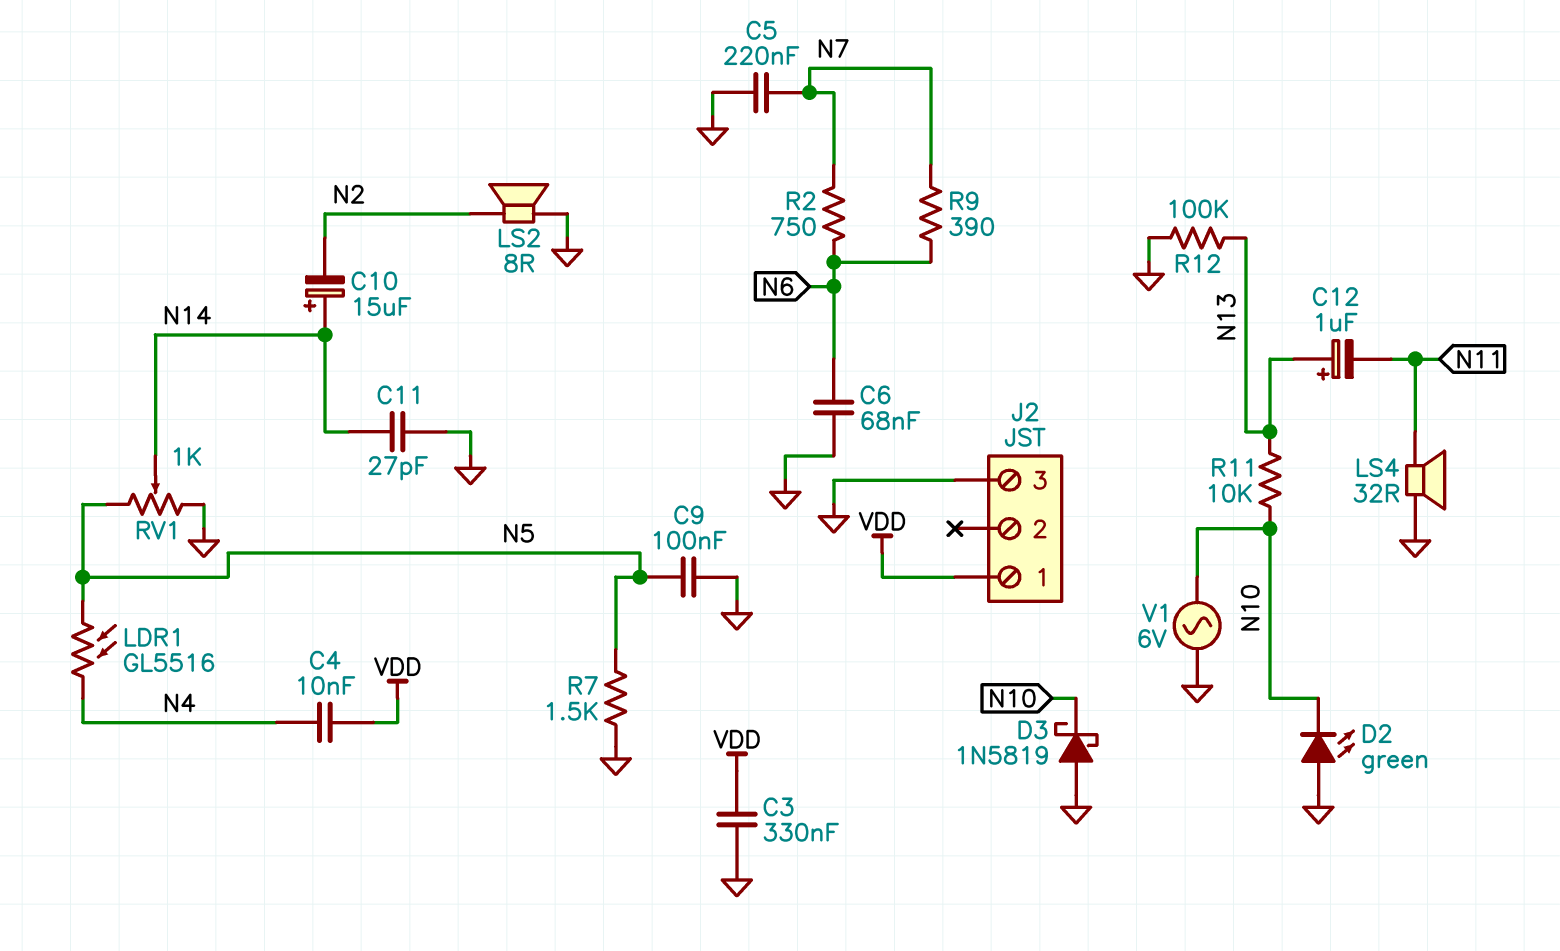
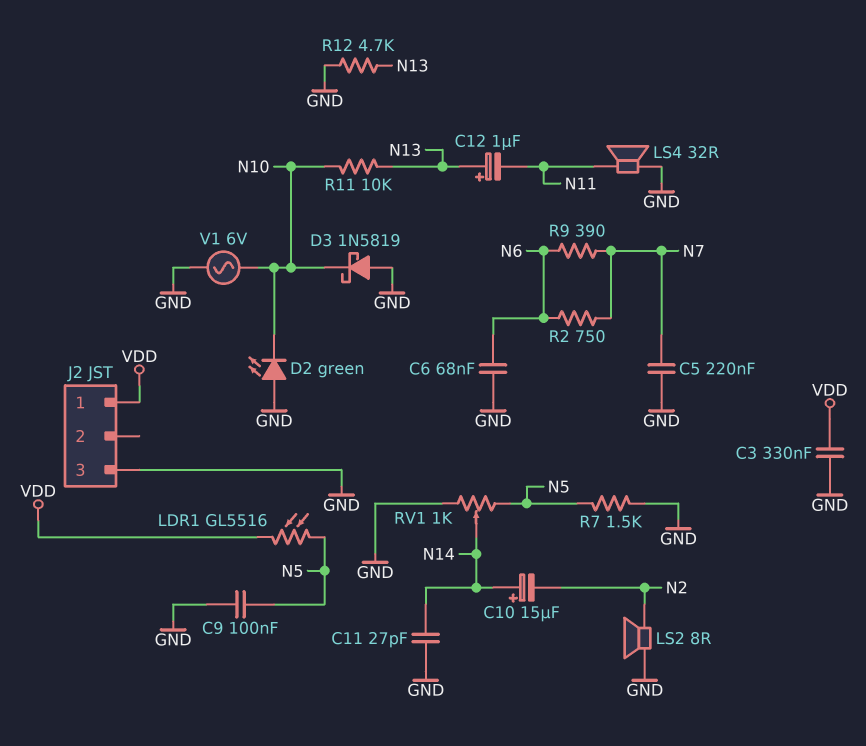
C4: 10nF (N4, VDD) -> none
LDR1: GL5516 (N4, N5) -> GL5516 (N5, VDD)
R12: 100k (GND, N13) -> 4.7k (GND, N13)

